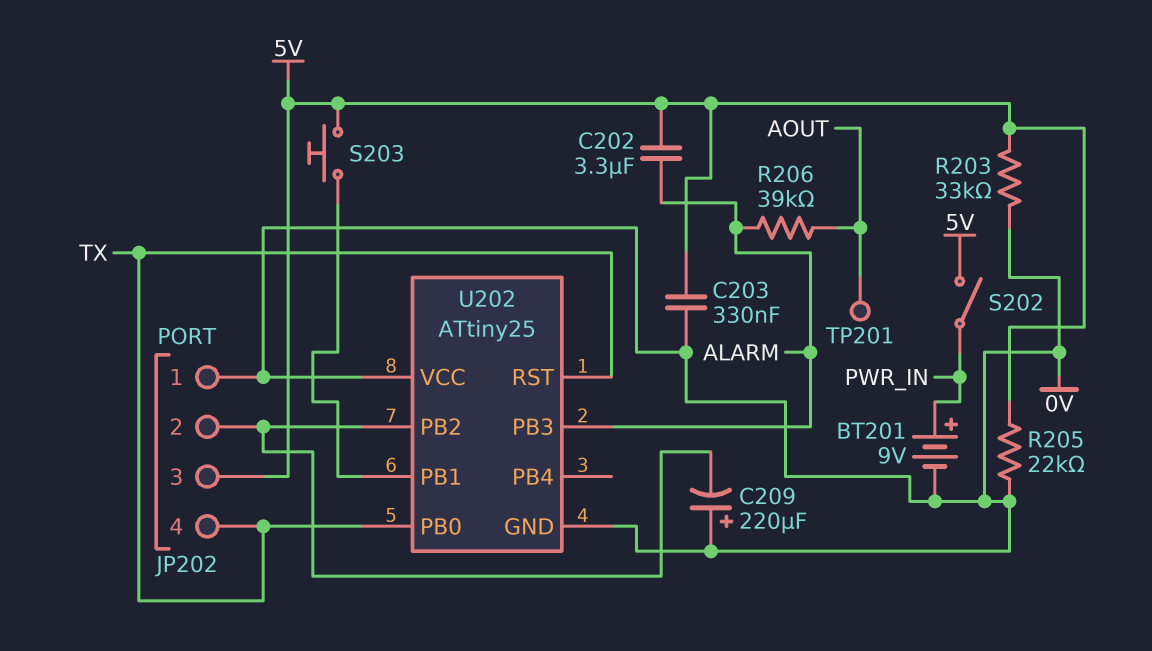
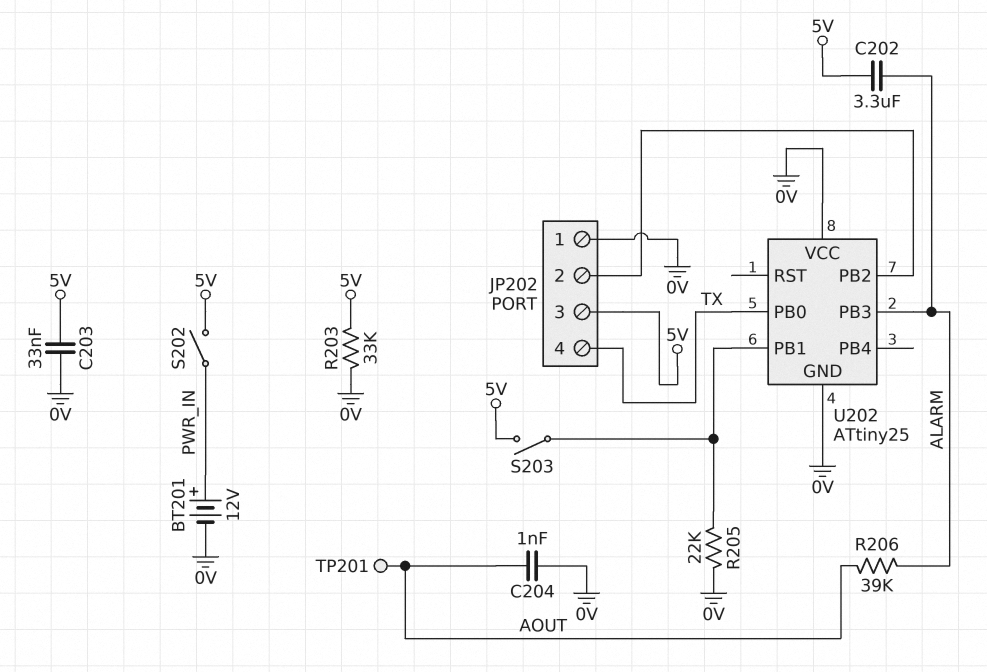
BT201: 9V (plus PWR_IN, minus 0V) -> 12V (plus PWR_IN, minus 0V)
C203: 330nF (0V, 5V) -> 33nF (0V, 5V)
C204: none -> 1nF (0V, AOUT)
C209: 220uF (plus 0V, minus JP202/2) -> none
R205: 22k (0V, 5V) -> 22k (0V, U202/PB1)
S203: button (5V, U202/PB1) -> switch (5V, U202/PB1)
U202 pin RST: TX -> none

